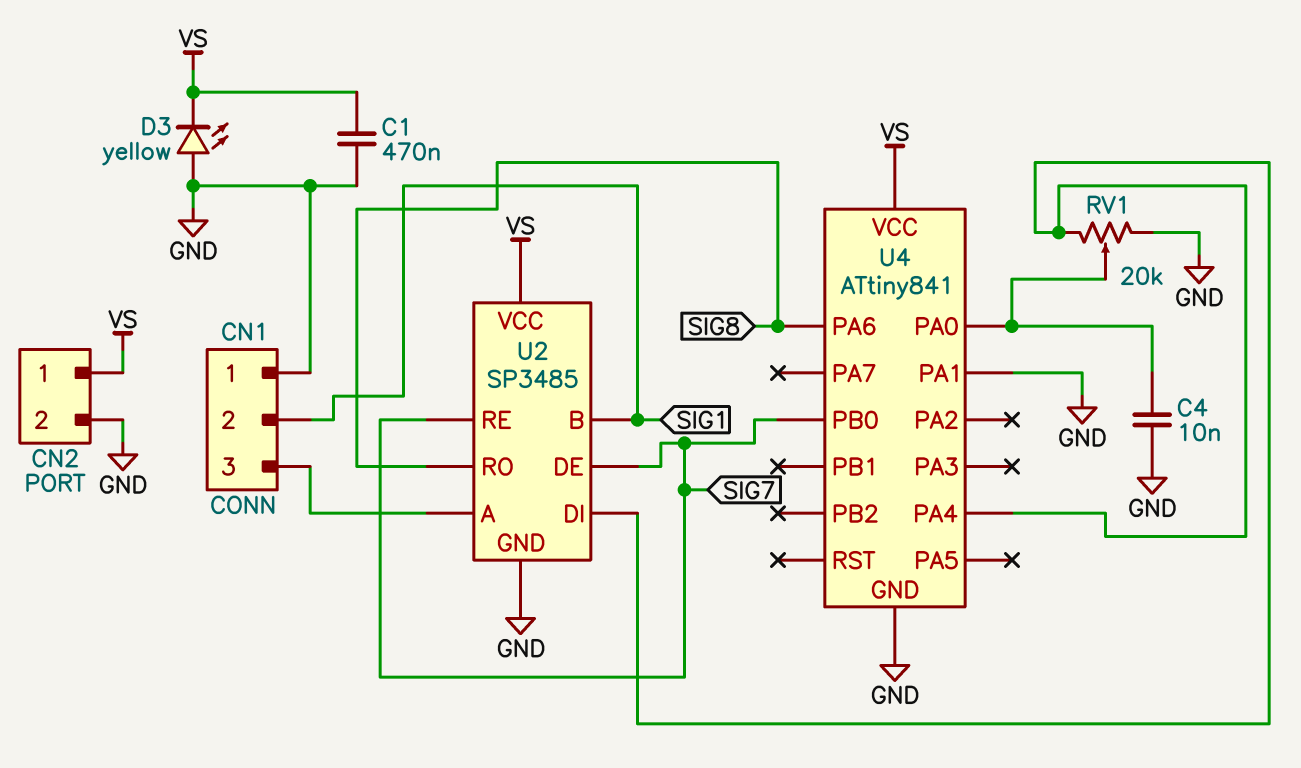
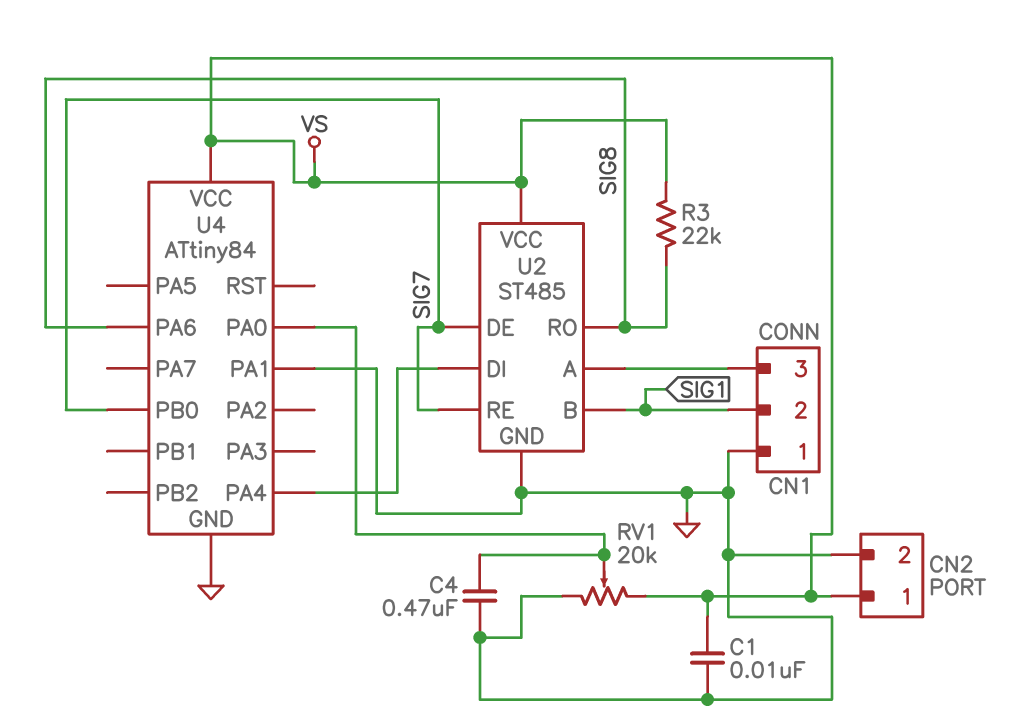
C1: 470nF (GND, VS) -> 10nF (GND, VS)
C4: 10nF (GND, U4/PA0) -> 470nF (GND, U4/PA0)
D3: LED yellow (A GND, K VS) -> none
R3: none -> 22k (SIG8, VS)
RV1: 20k (GND, U2/DI, wiper U4/PA0) -> 20k (GND, VS, wiper U4/PA0)
U2: SP3485 -> ST485
U4: ATtiny841 -> ATtiny84

